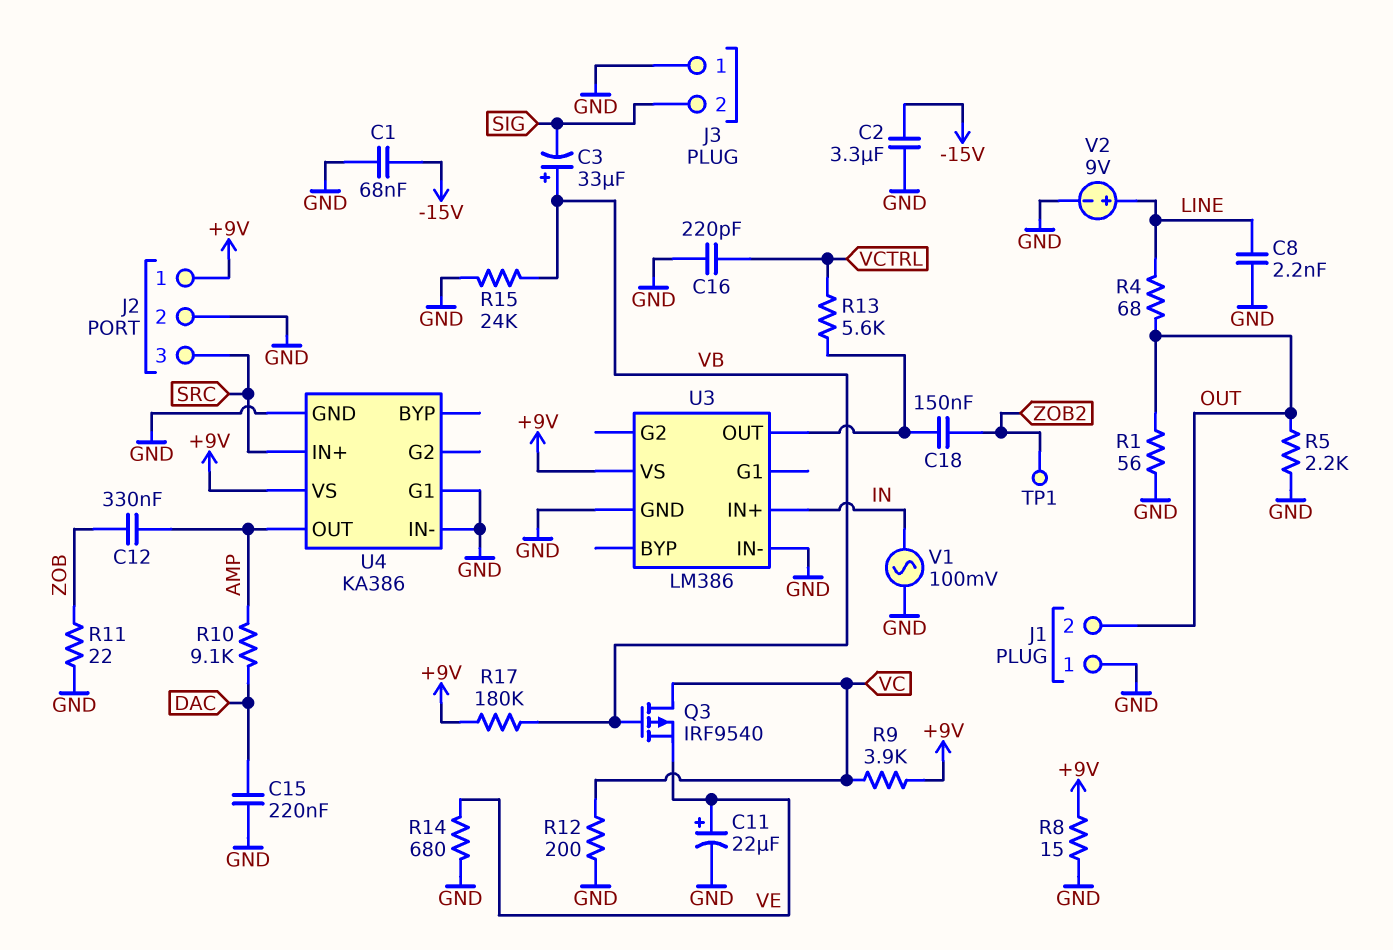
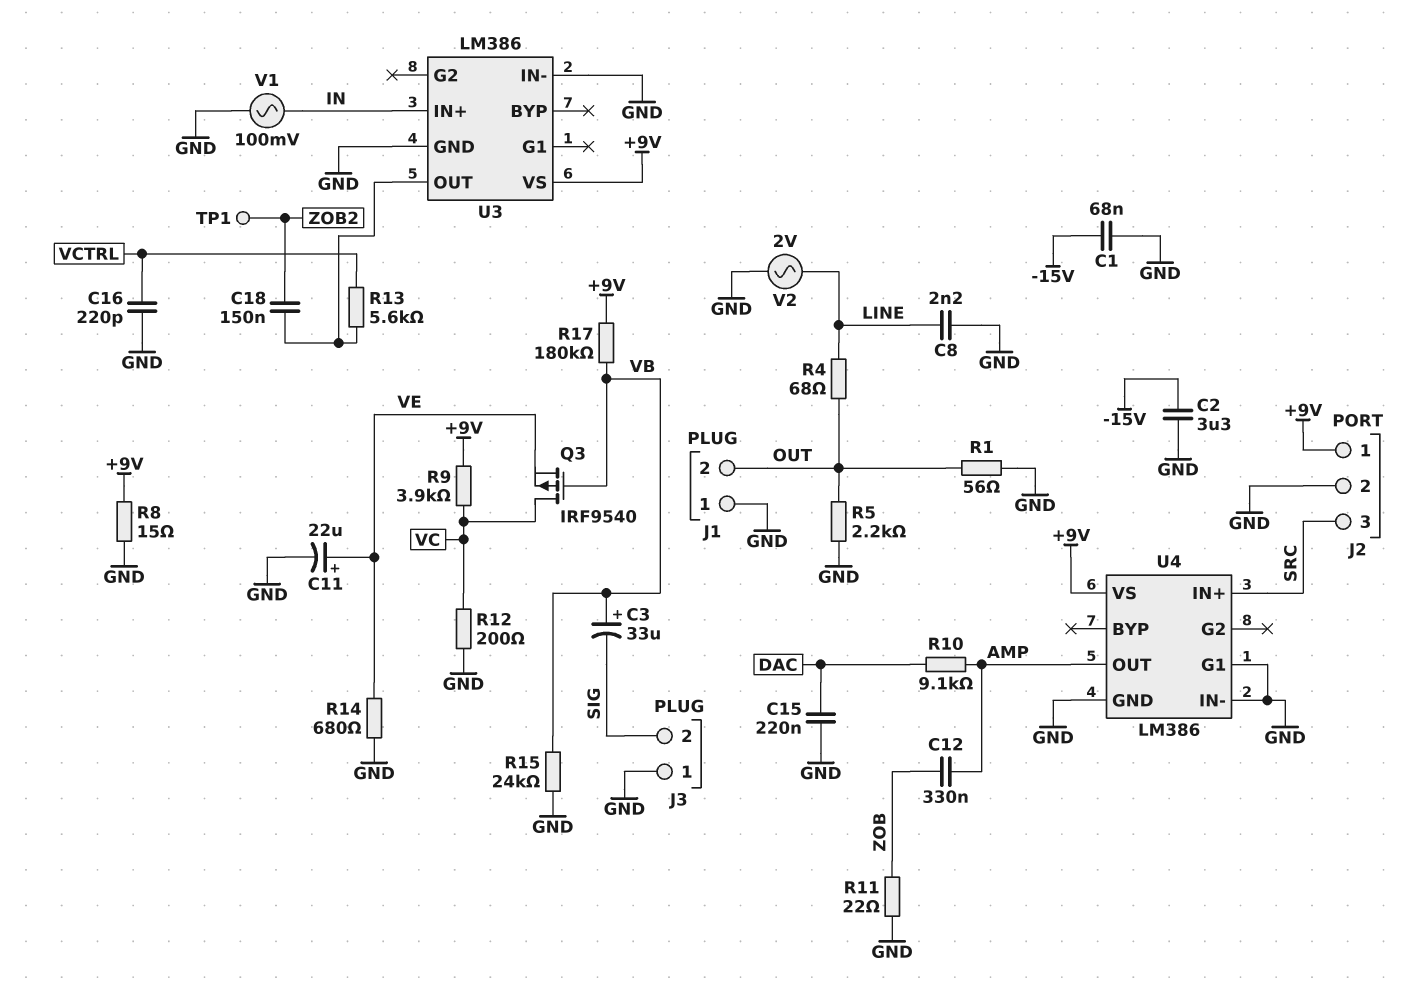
U4: KA386 -> LM386
V2: 9V (plus LINE, minus GND) -> AC 2V (GND, LINE)

